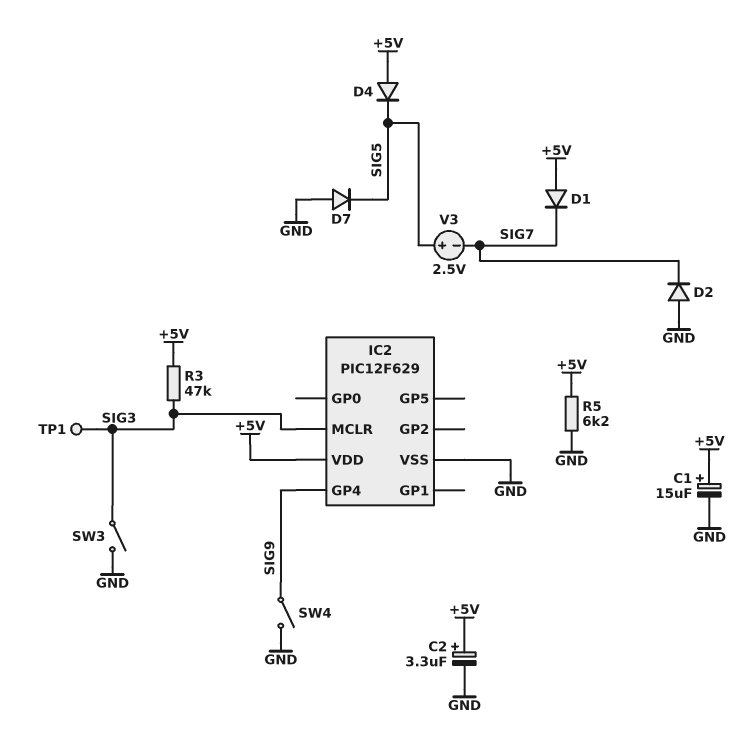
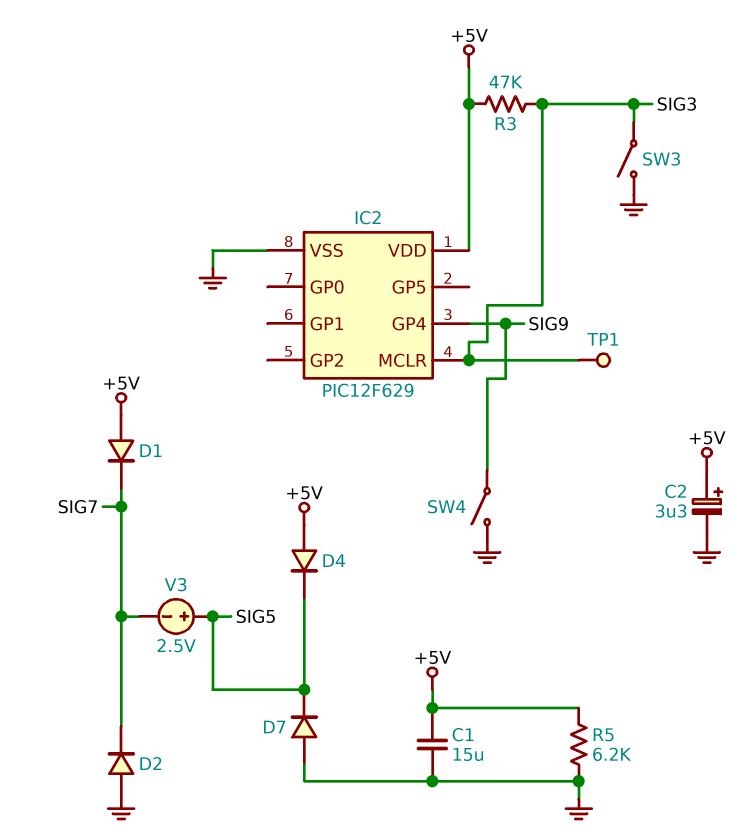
C1: 15uF (plus +5V, minus GND) -> 15uF (+5V, GND)

